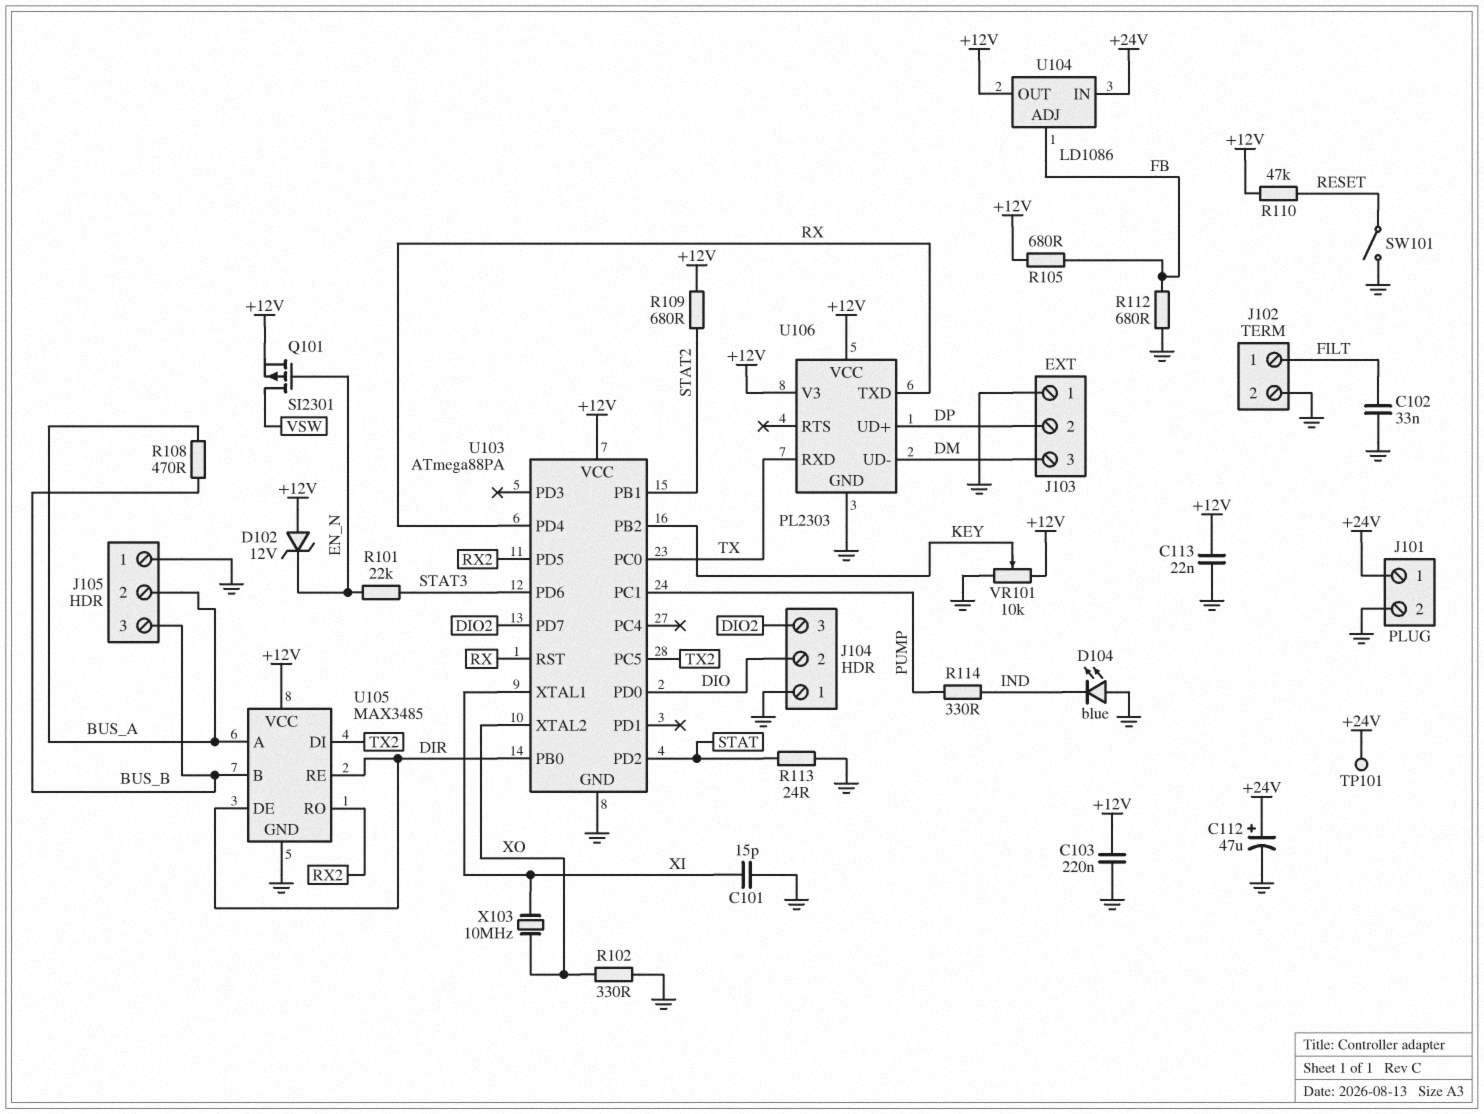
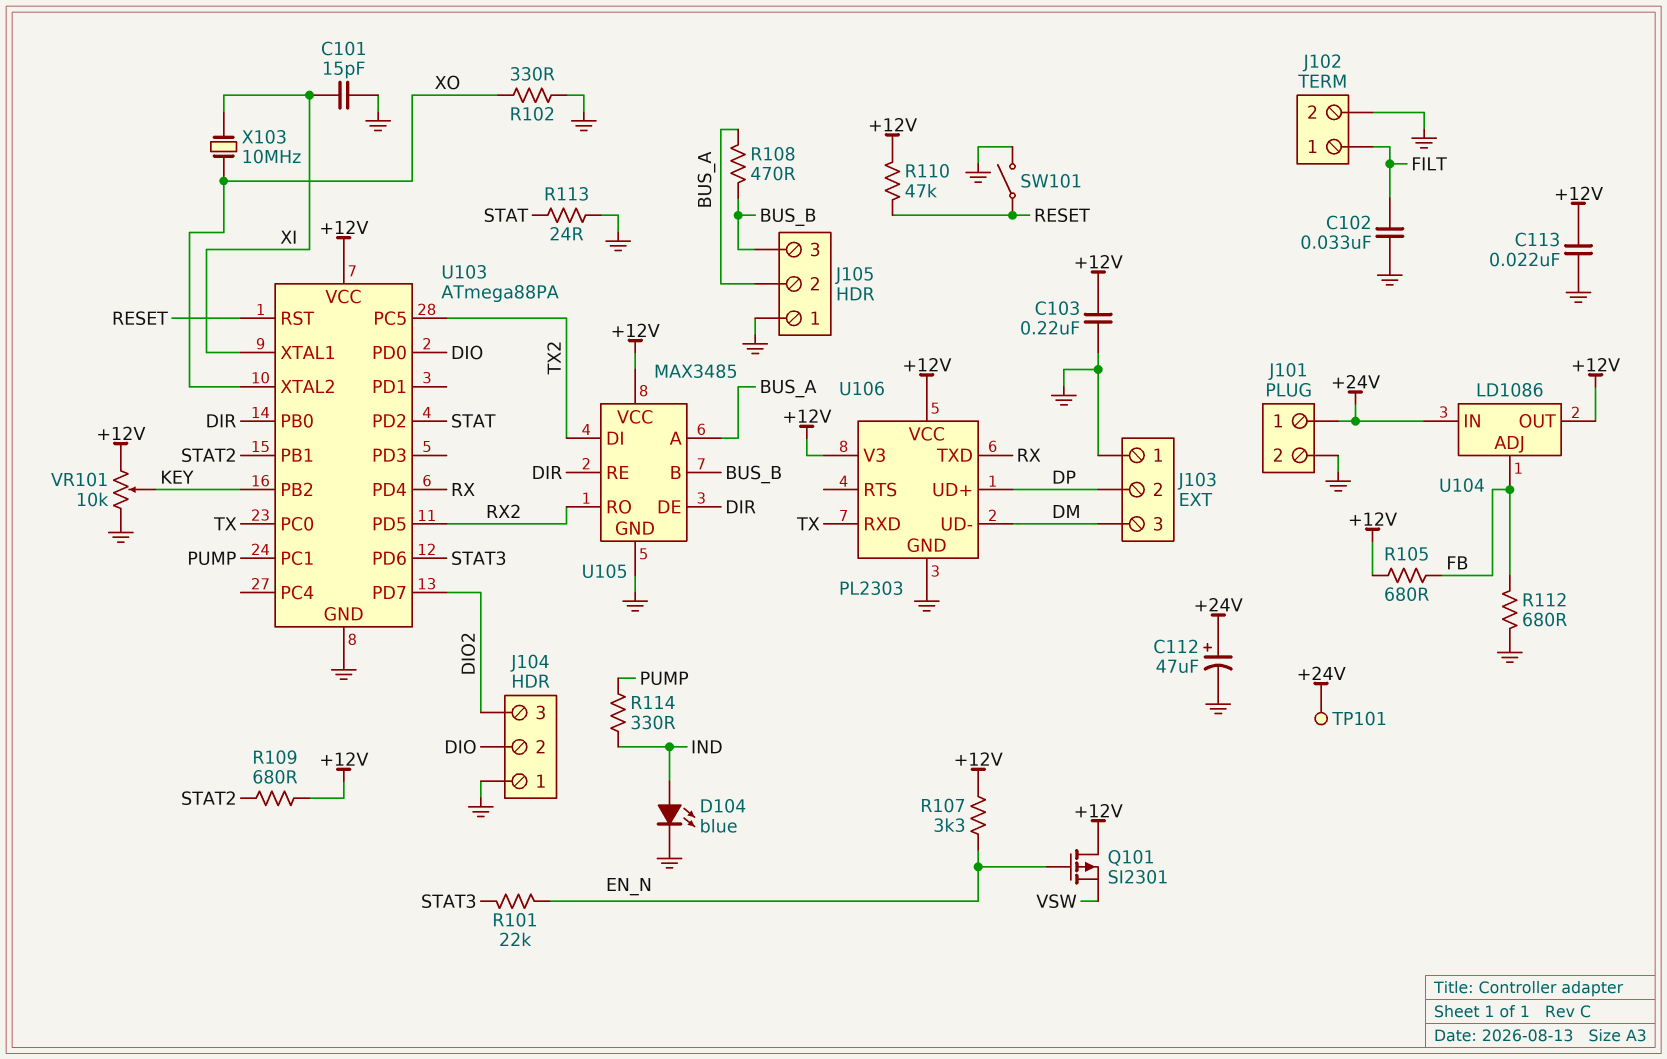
D102: zener 12V (A +12V, K EN_N) -> none
D104: LED blue (A GND, K IND) -> LED blue (A IND, K GND)
Q101: PMOS SI2301 (G EN_N, D VSW, S +12V) -> PMOS SI2301 (G EN_N, D +12V, S VSW)
R107: none -> 3.3k (+12V, EN_N)
U103 pin RST: RX -> RESET

